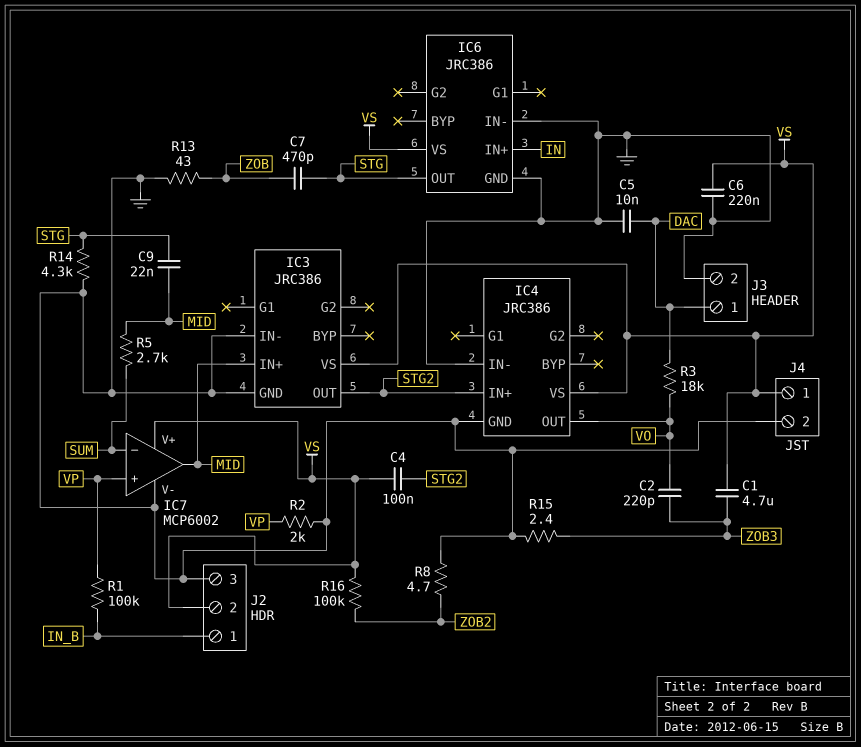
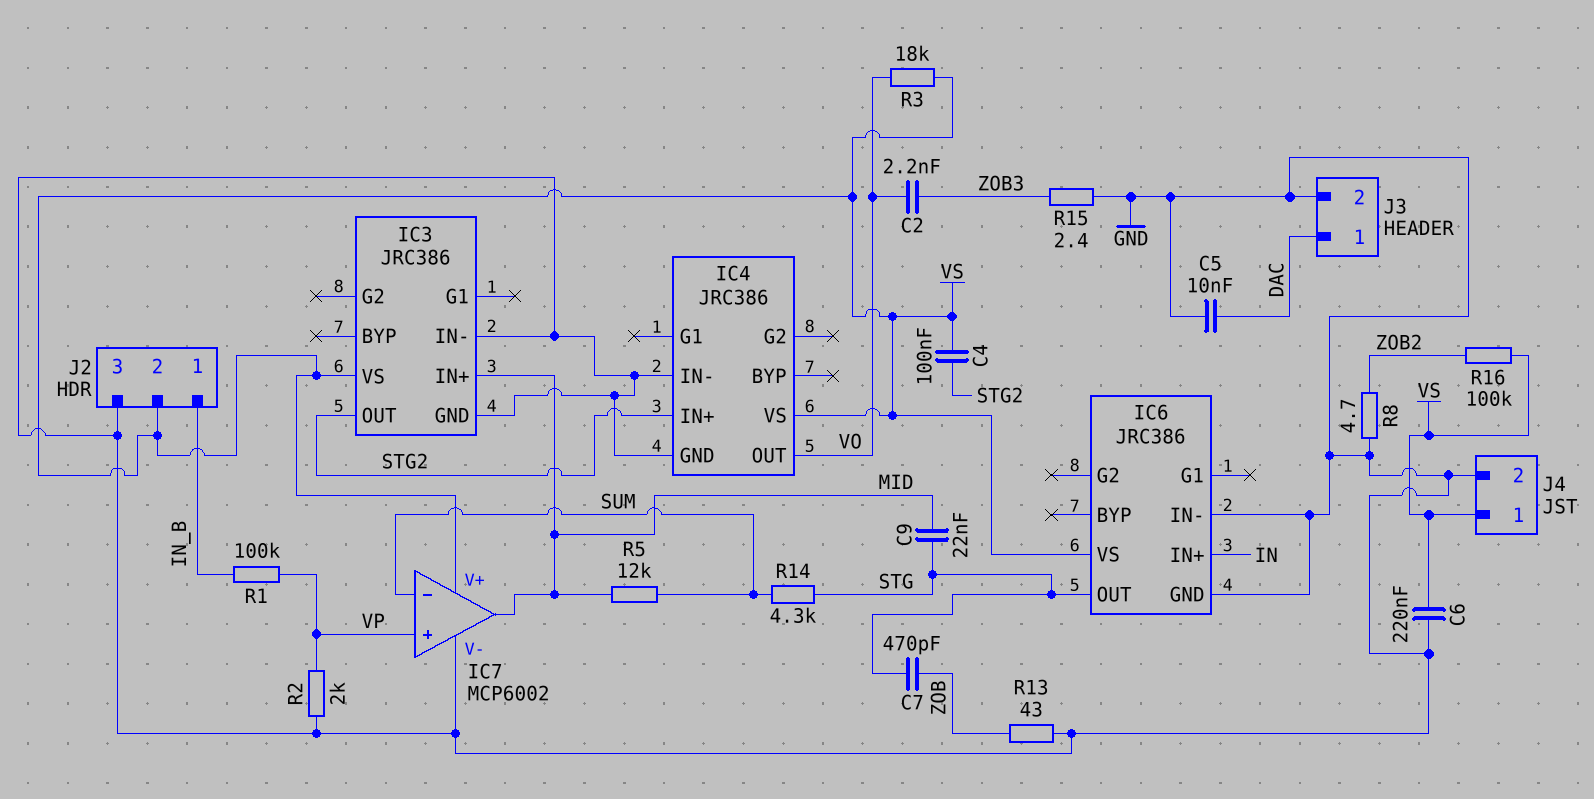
C1: 4.7uF (VS, ZOB3) -> none
C2: 220pF (VO, ZOB3) -> 2.2nF (VO, ZOB3)
R3: 18k (DAC, VO) -> 18k (VO, VS)
R5: 2.7k (MID, SUM) -> 12k (MID, SUM)
R14: 4.3k (GND, STG) -> 4.3k (STG, SUM)

